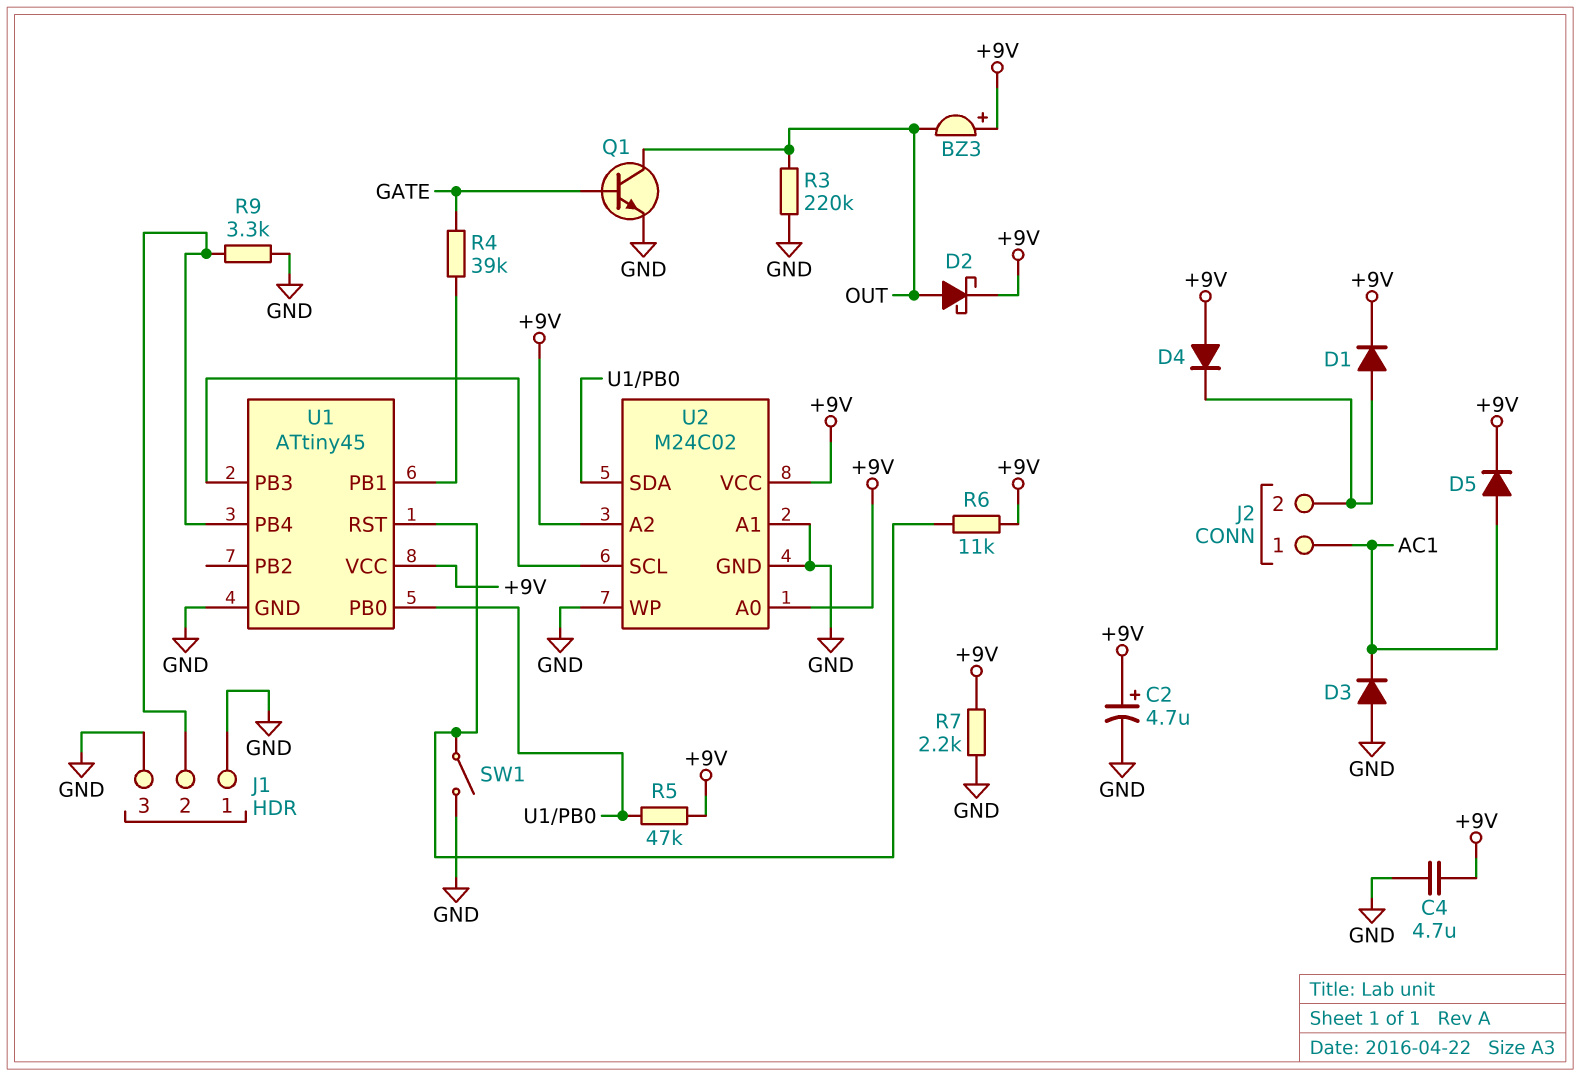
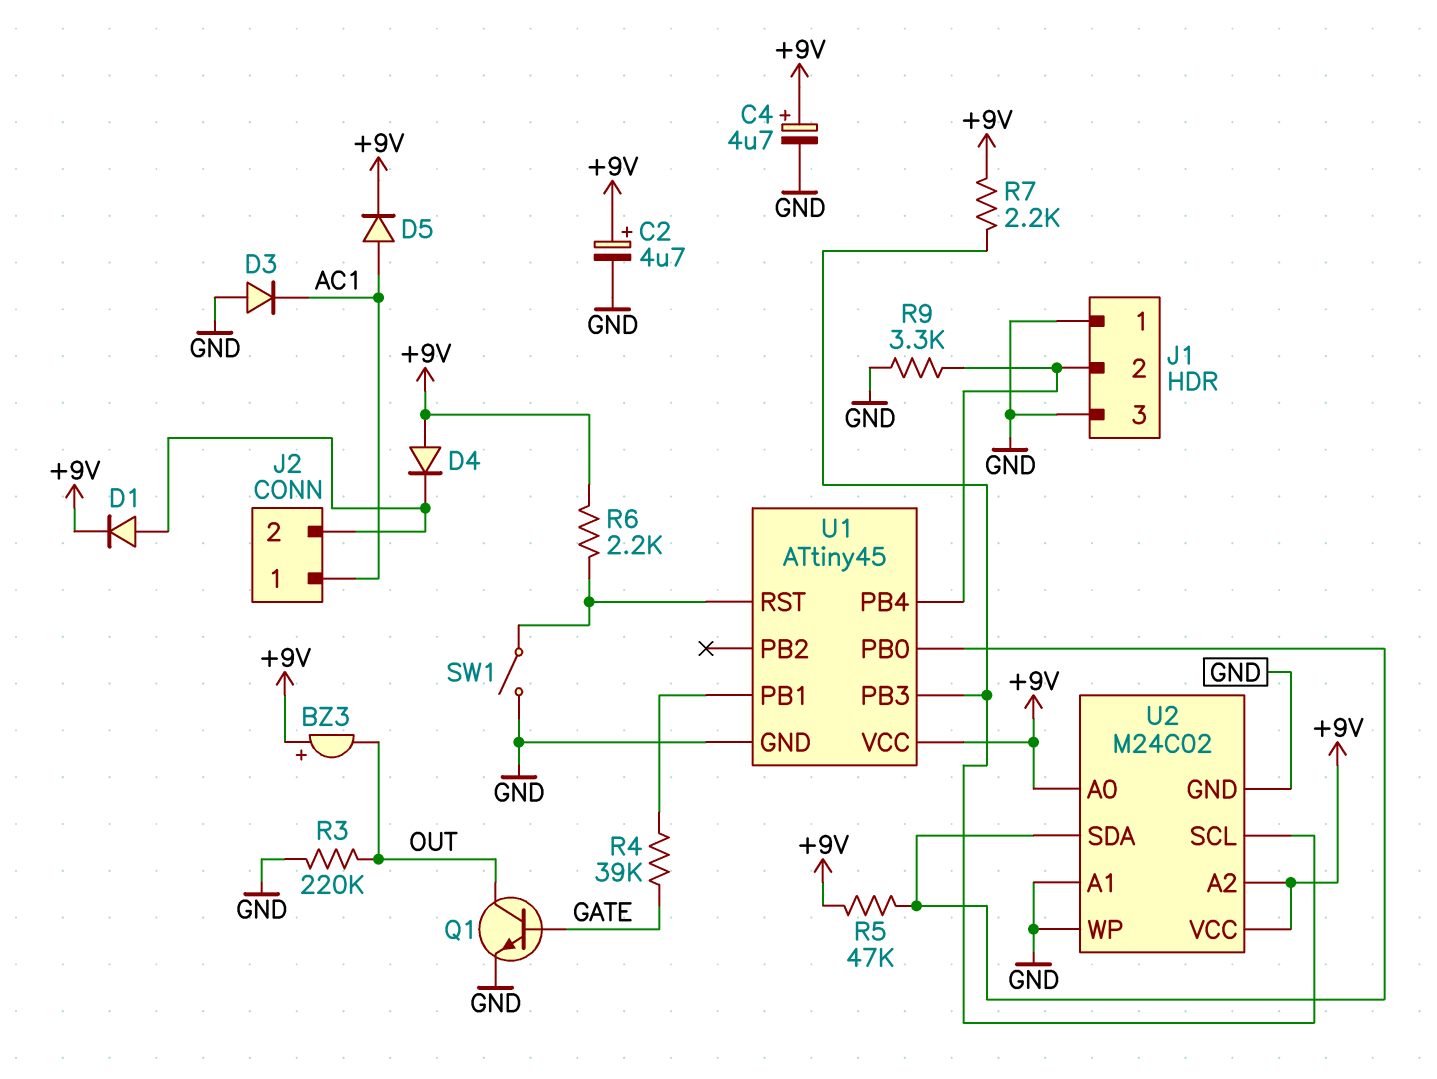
C4: 4.7uF (+9V, GND) -> 4.7uF (plus +9V, minus GND)
D2: schottky (A OUT, K +9V) -> none
R6: 11k (+9V, U1/RST) -> 2.2k (+9V, U1/RST)
R7: 2.2k (+9V, GND) -> 2.2k (+9V, U1/PB3)

